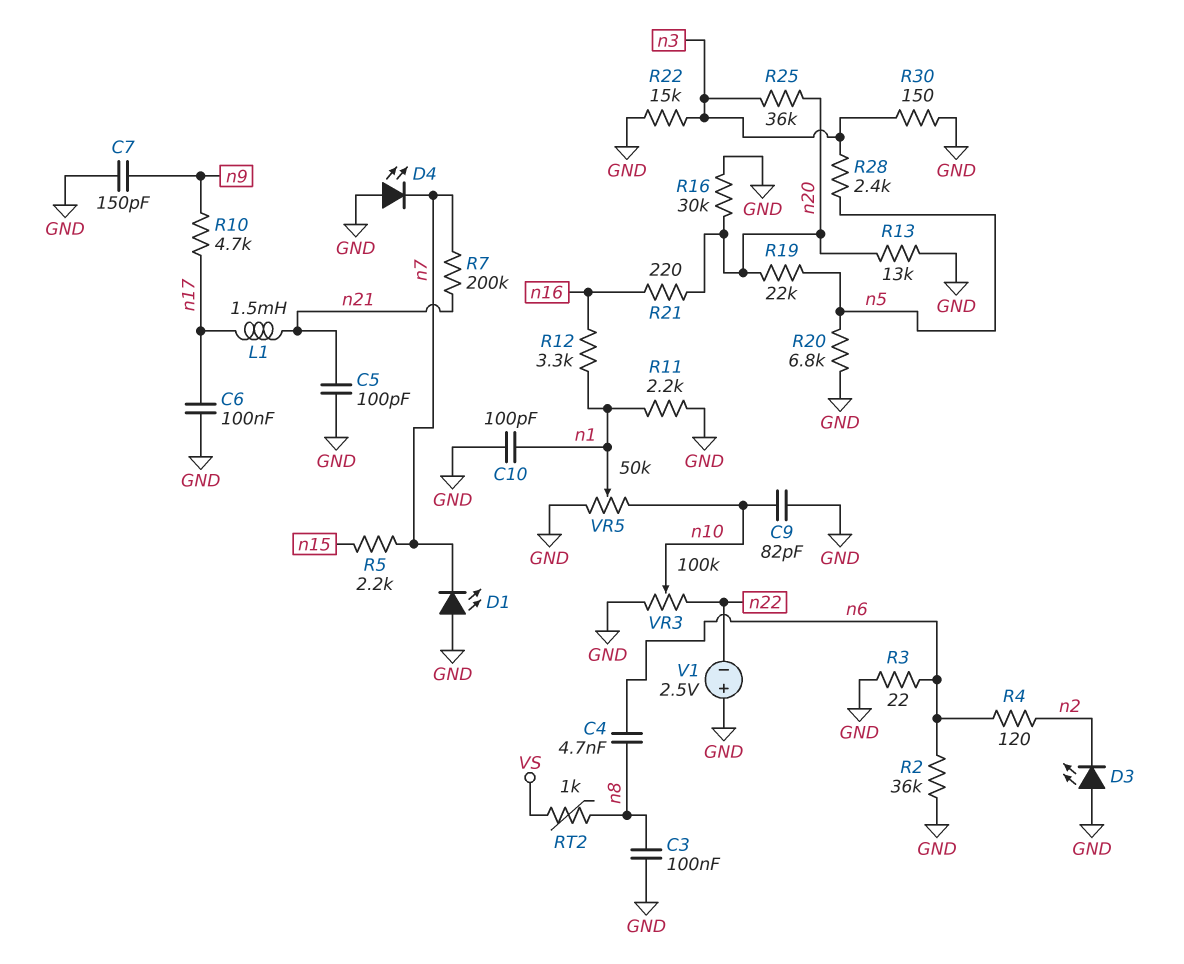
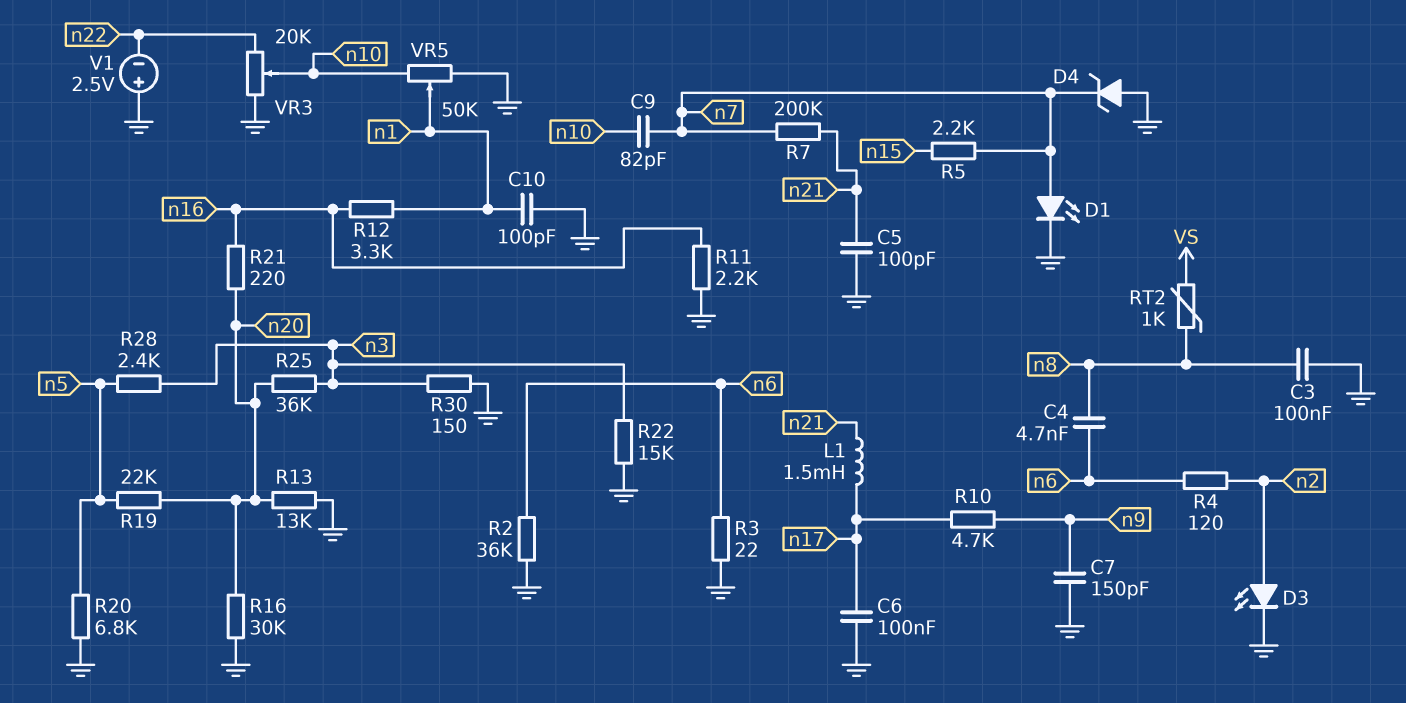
C9: 82pF (GND, n10) -> 82pF (n7, n10)
D1: LED (A GND, K n7) -> LED (A n7, K GND)
D3: LED (A GND, K n2) -> LED (A n2, K GND)
D4: LED (A GND, K n7) -> zener (A GND, K n7)
R11: 2.2k (GND, n1) -> 2.2k (GND, n16)
VR3: 100k (GND, n22, wiper n10) -> 20k (GND, n22, wiper n10)

